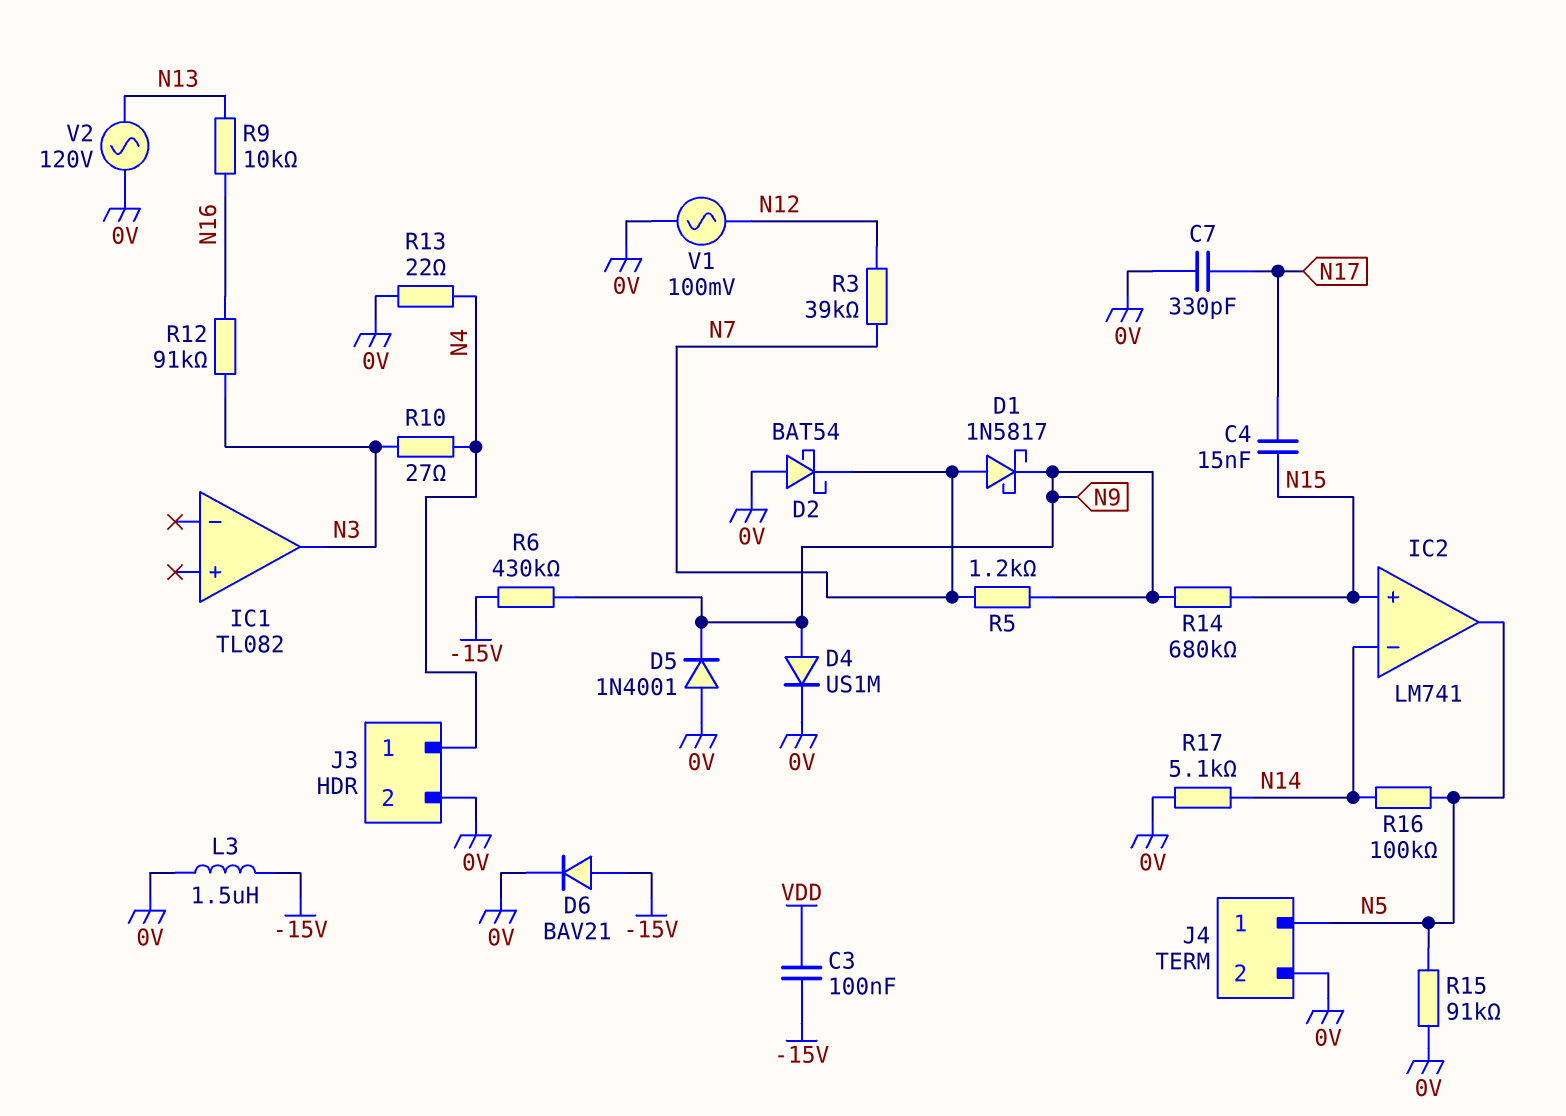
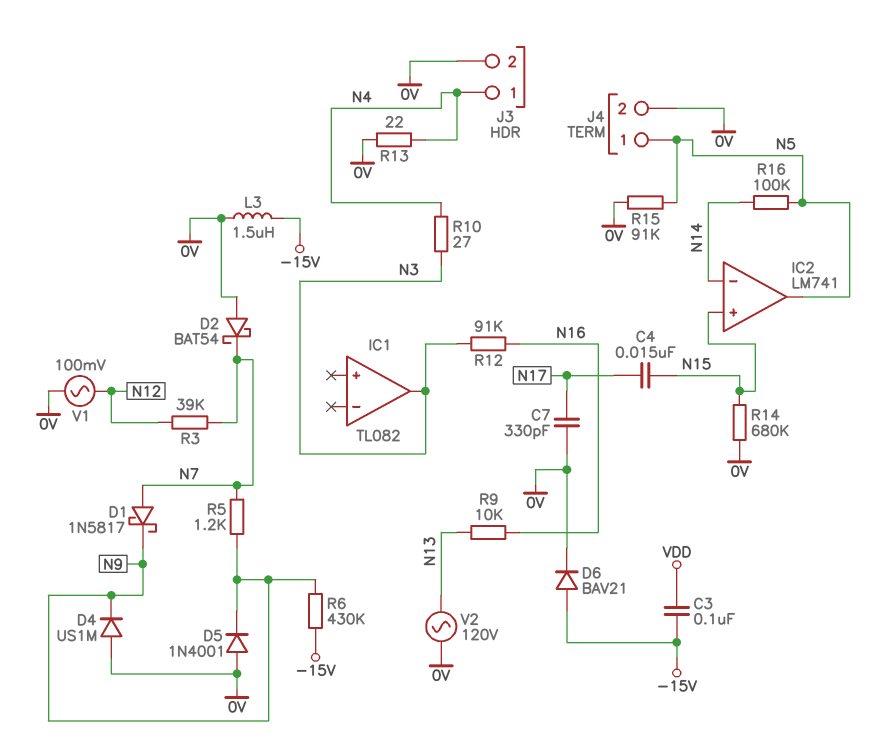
D4: diode US1M (A N9, K 0V) -> diode US1M (A 0V, K N9)
R14: 680k (N9, N15) -> 680k (0V, N15)
R17: 5.1k (0V, N14) -> none

